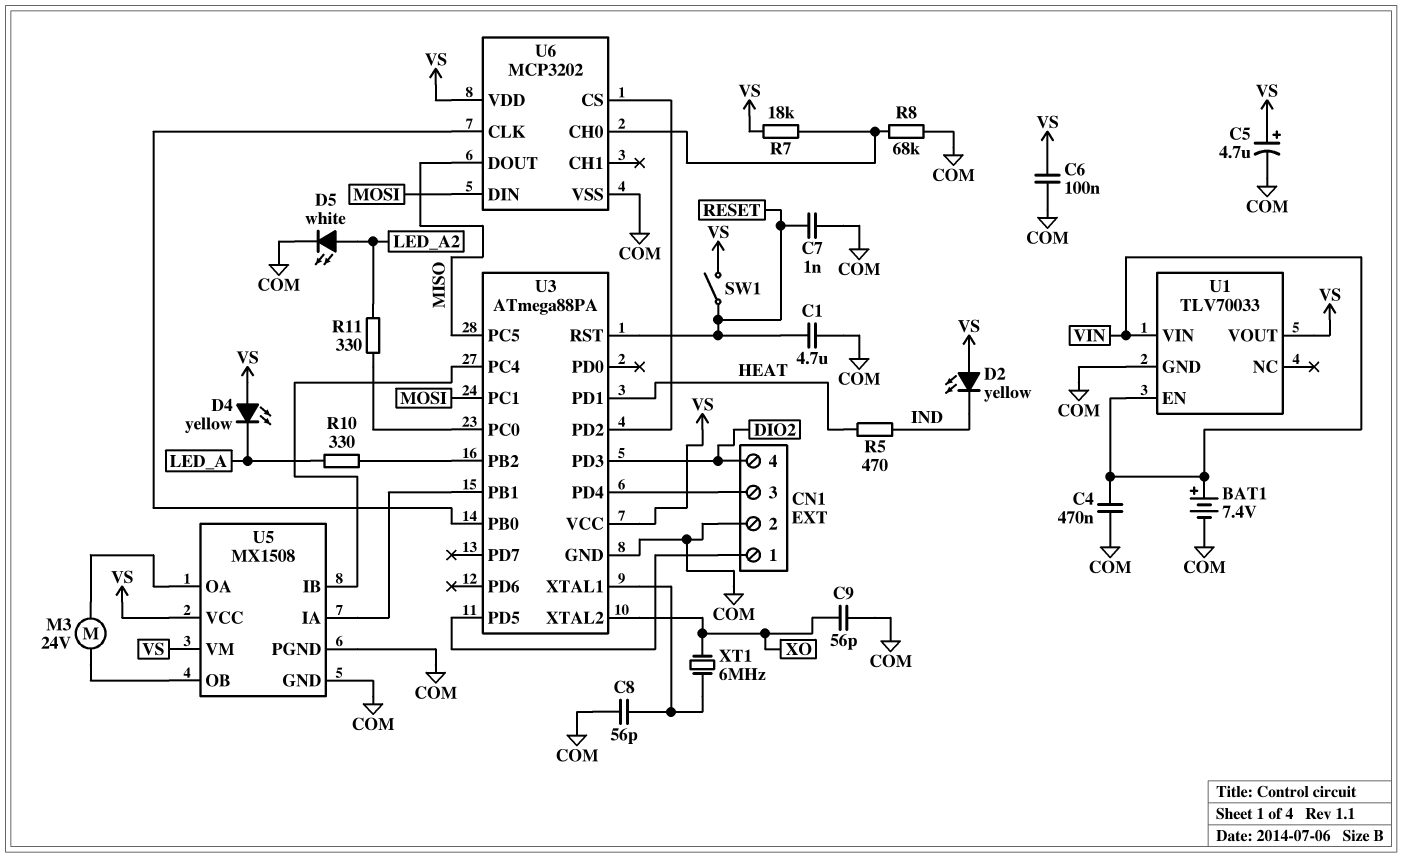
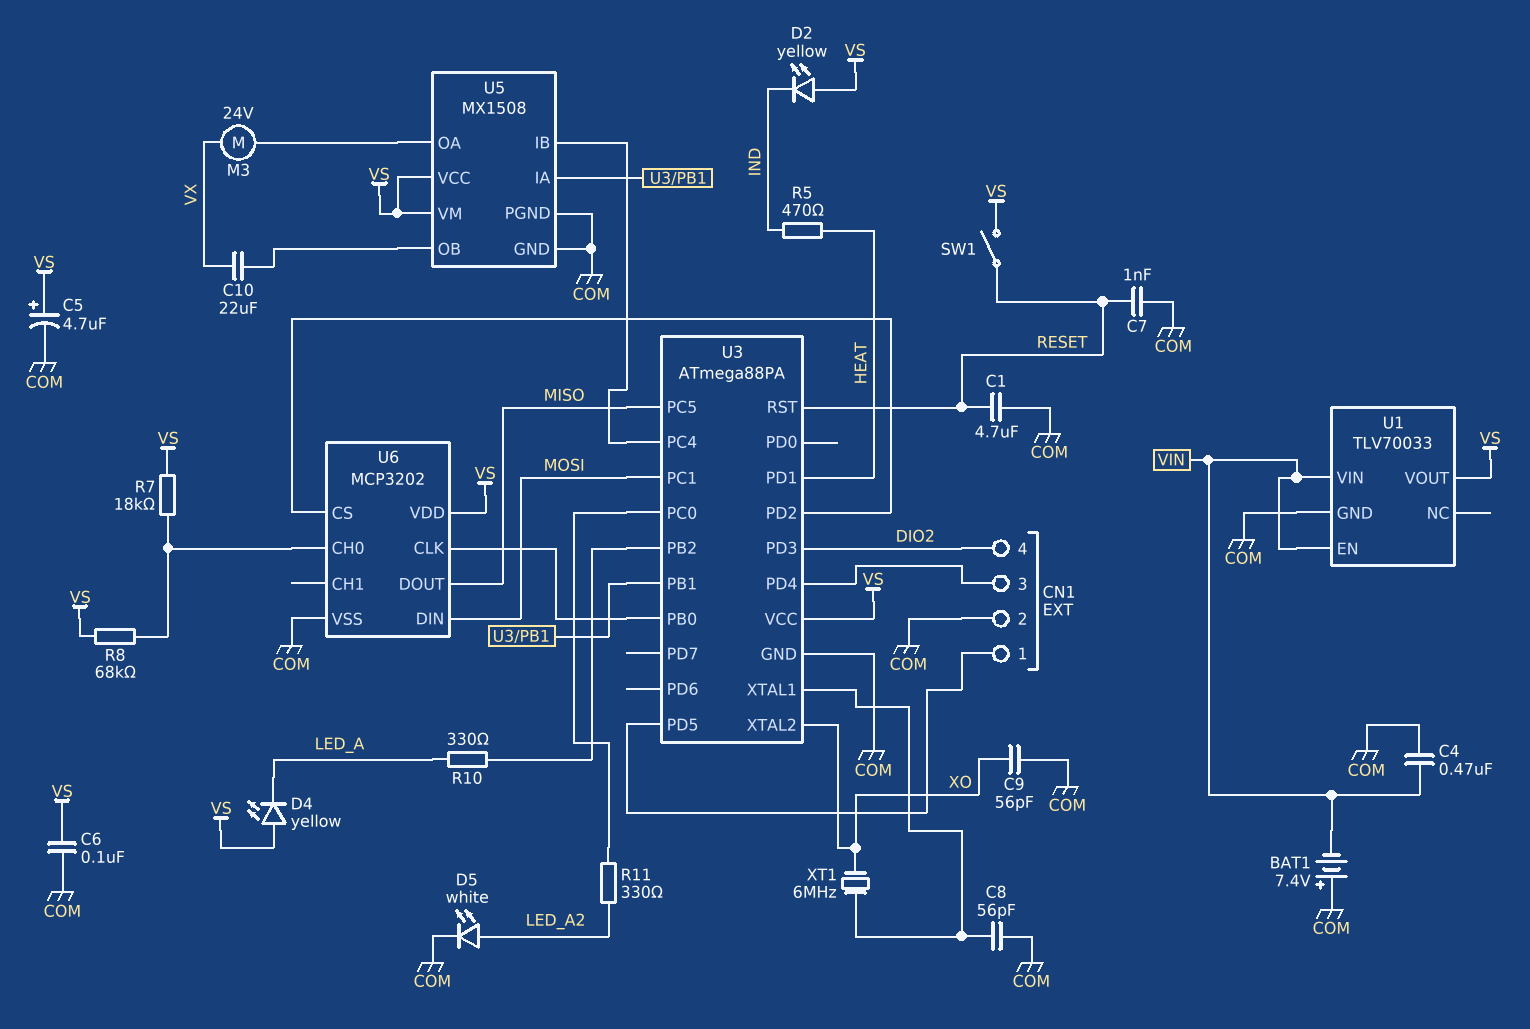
BAT1: 7.4V (plus VIN, minus COM) -> 7.4V (plus COM, minus VIN)
C10: none -> 22uF (U5/OB, VX)
M3: motor 24V (U5/OA, U5/OB) -> motor 24V (U5/OA, VX)
R8: 68k (COM, U6/CH0) -> 68k (U6/CH0, VS)

